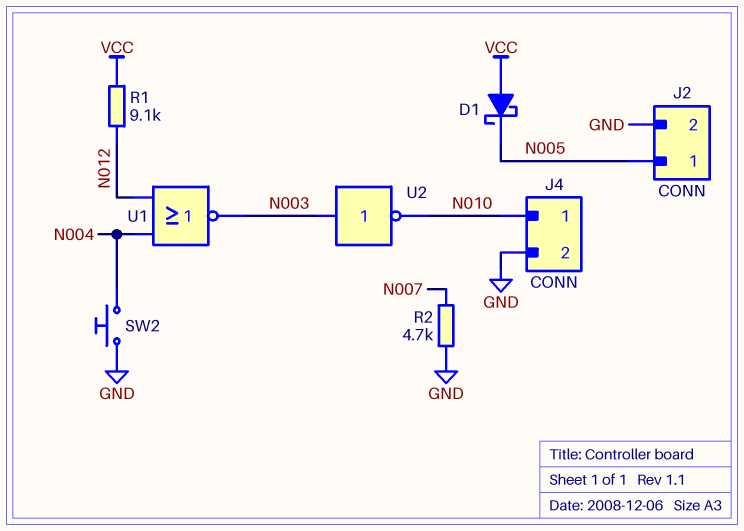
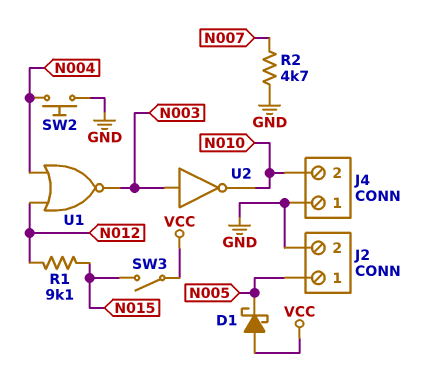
J4 pin 1: N010 -> GND
J4 pin 2: GND -> N010
R1: 9.1k (N012, VCC) -> 9.1k (N012, N015)
SW3: none -> switch (N015, VCC)

